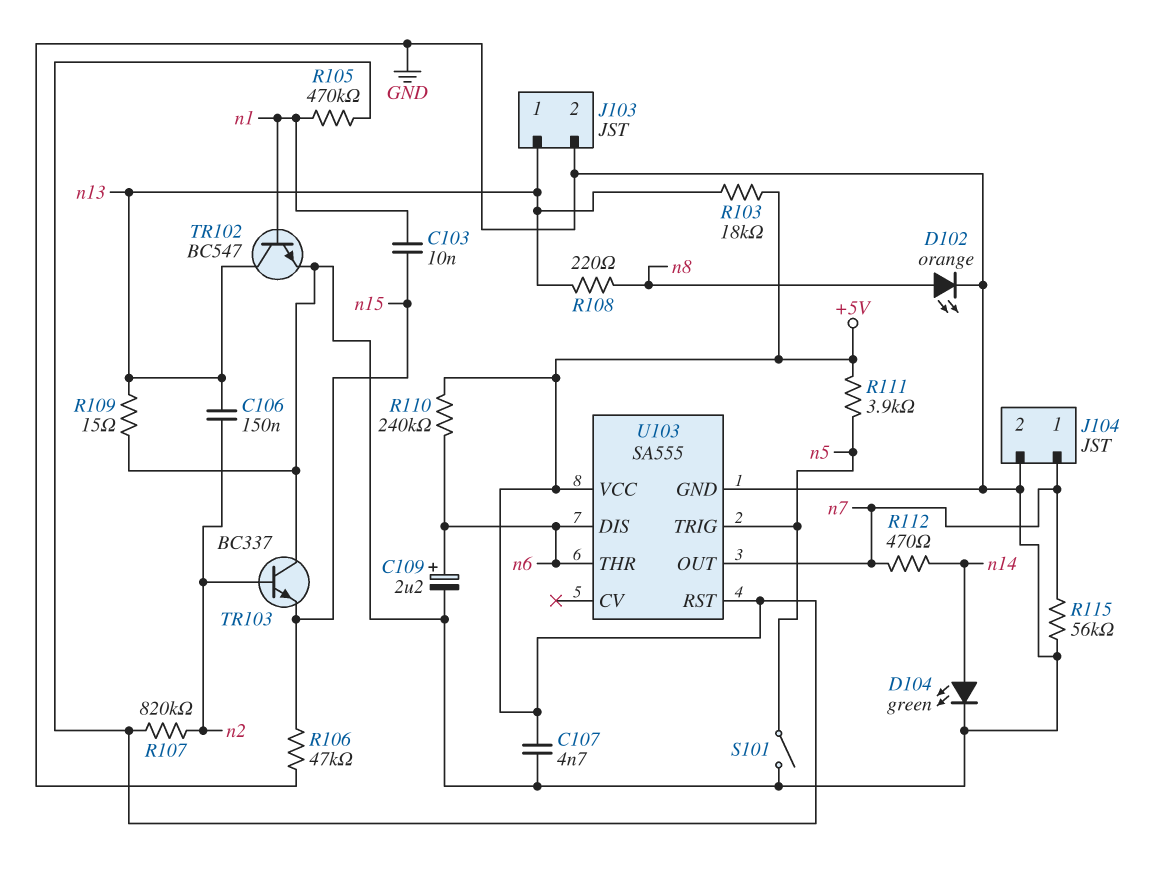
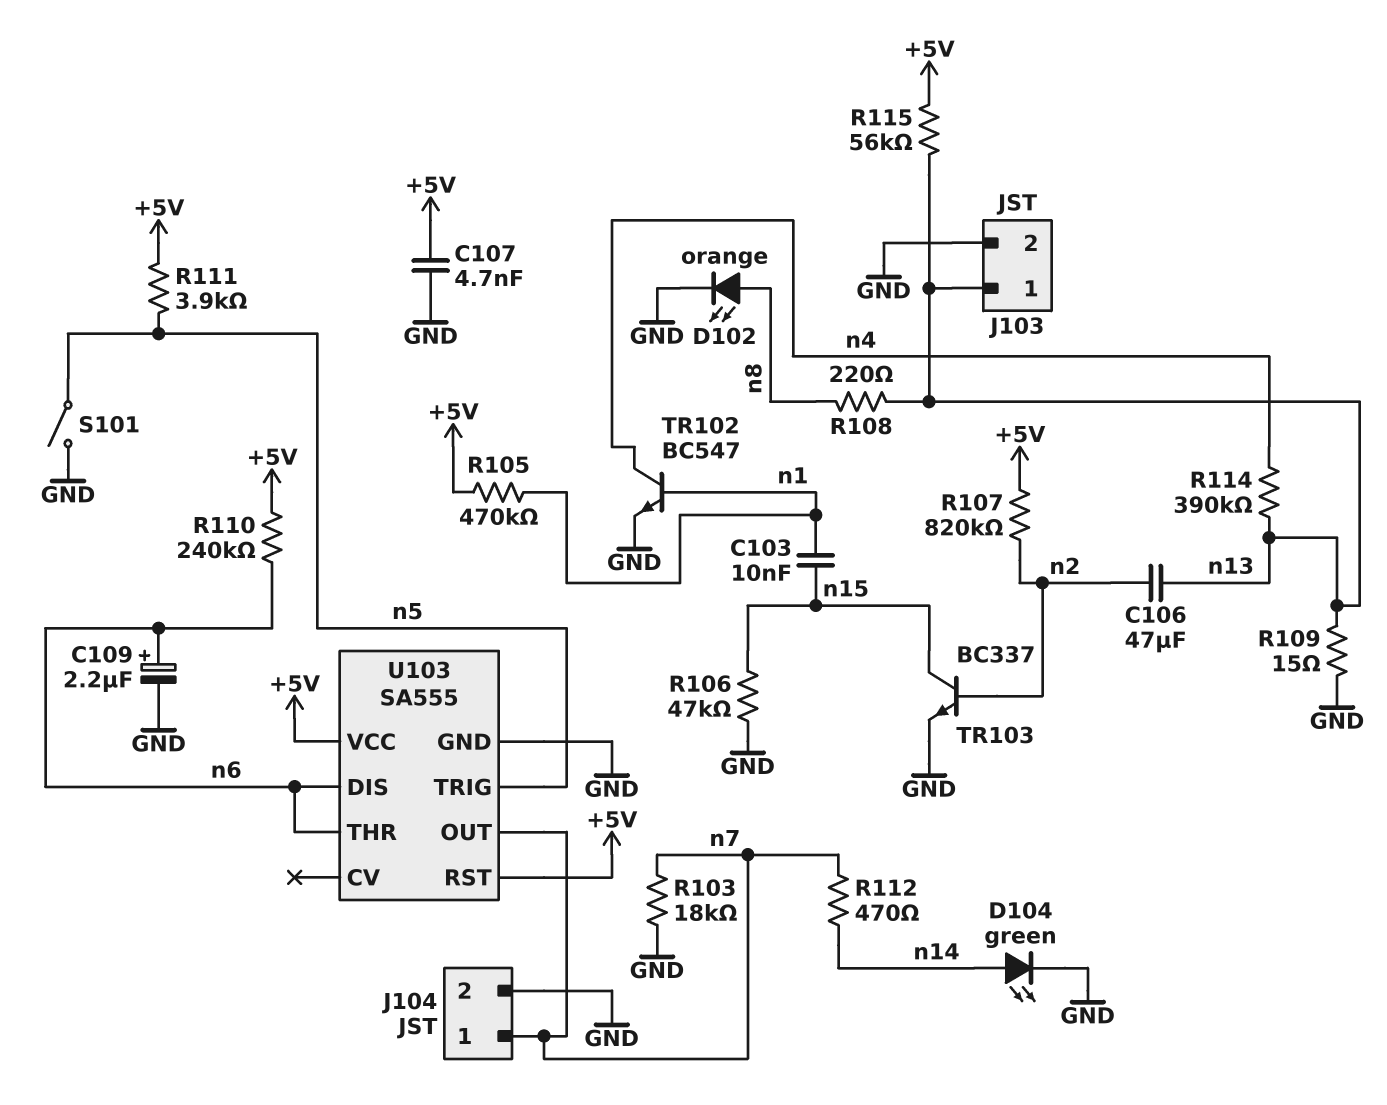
C106: 150nF (n2, n13) -> 47uF (n2, n13)
R103: 18k (+5V, n13) -> 18k (GND, n7)
R114: none -> 390k (n4, n13)
R115: 56k (GND, n7) -> 56k (+5V, n13)
TR102: NPN BC547 (B n1, C n13, E GND) -> NPN BC547 (B n1, C n4, E GND)
TR103: NPN BC337 (B n2, C GND, E n15) -> NPN BC337 (B n2, C n15, E GND)

